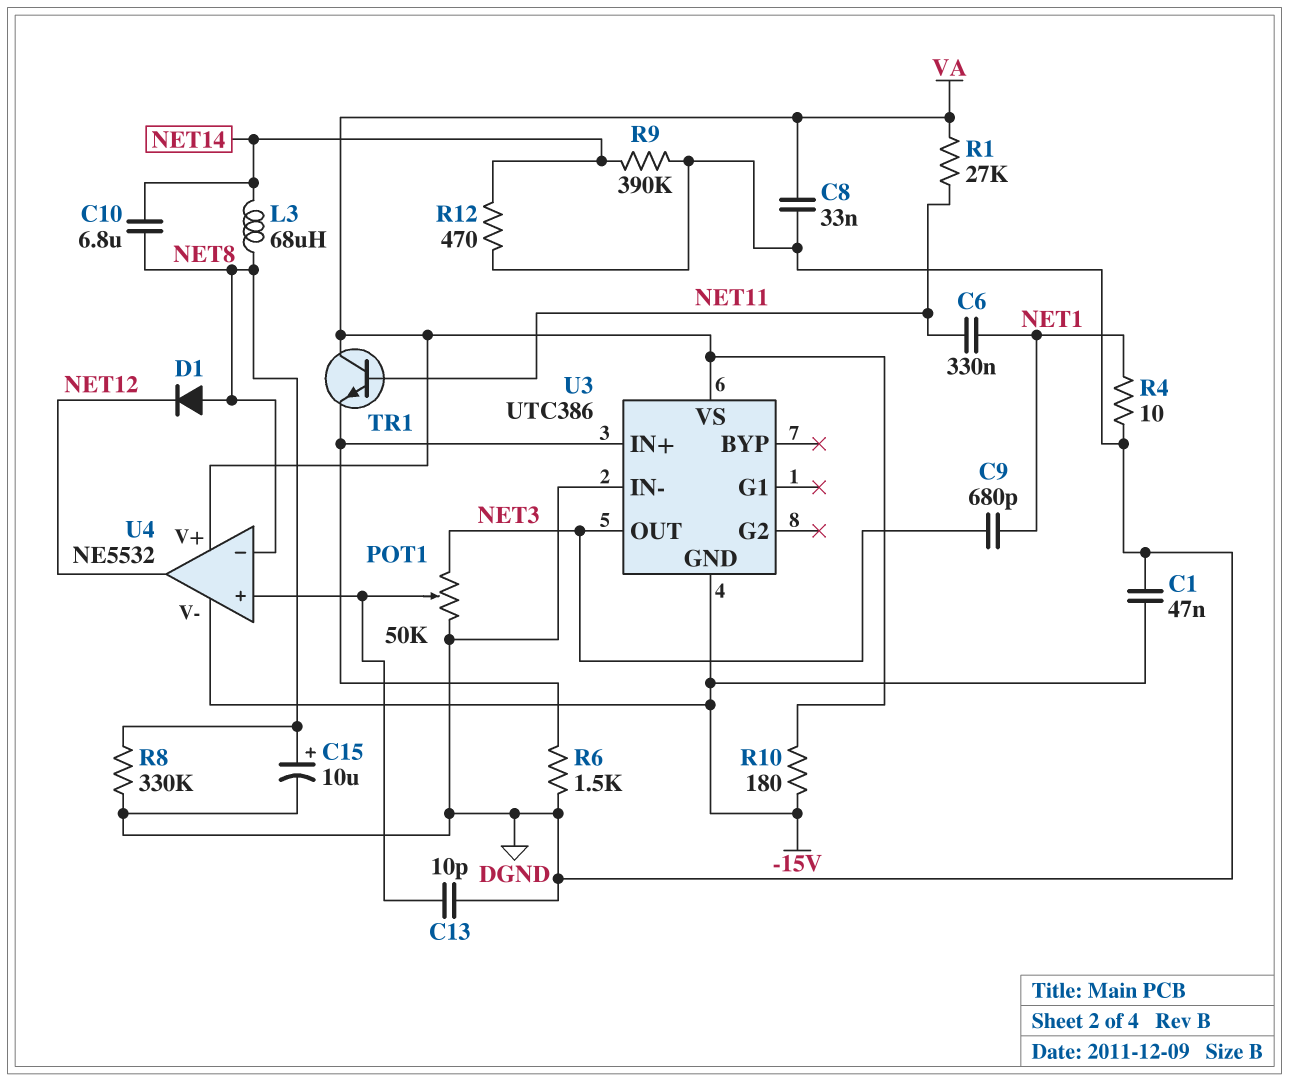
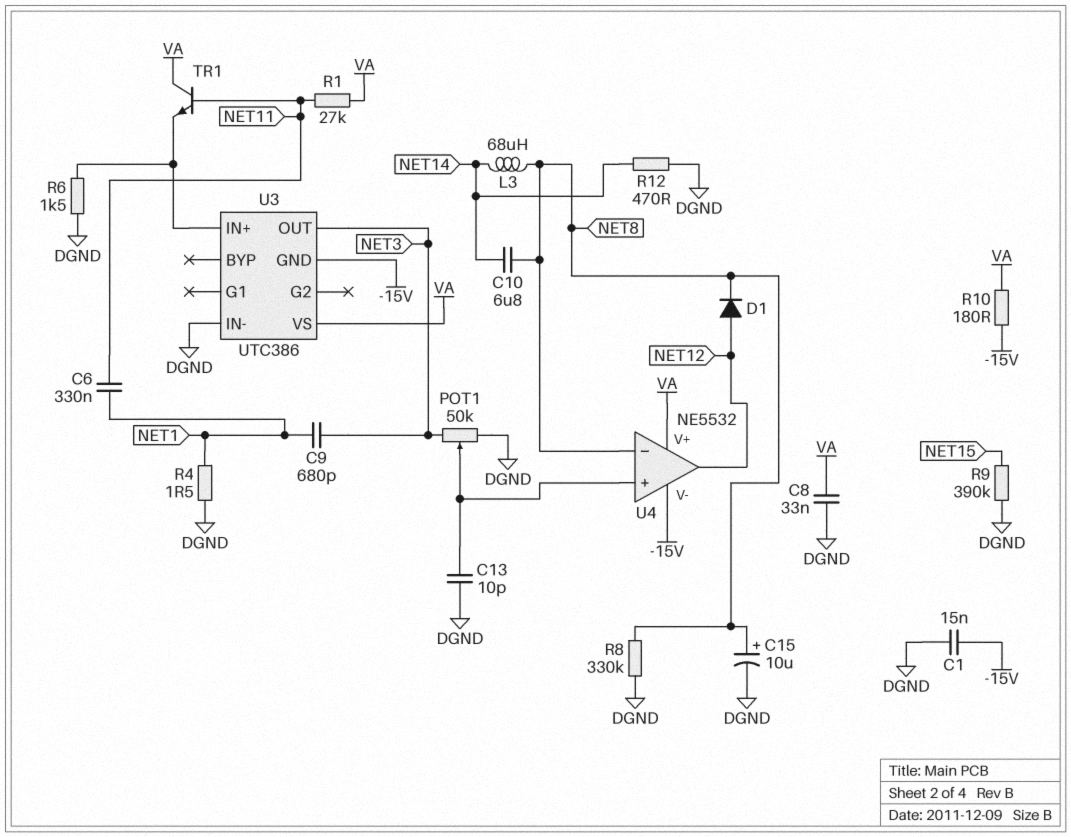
C1: 47nF (-15V, DGND) -> 15nF (-15V, DGND)
D1: diode (A NET8, K NET12) -> diode (A NET12, K NET8)
R4: 10 (DGND, NET1) -> 1.5 (DGND, NET1)
R9: 390k (DGND, NET14) -> 390k (DGND, NET15)

